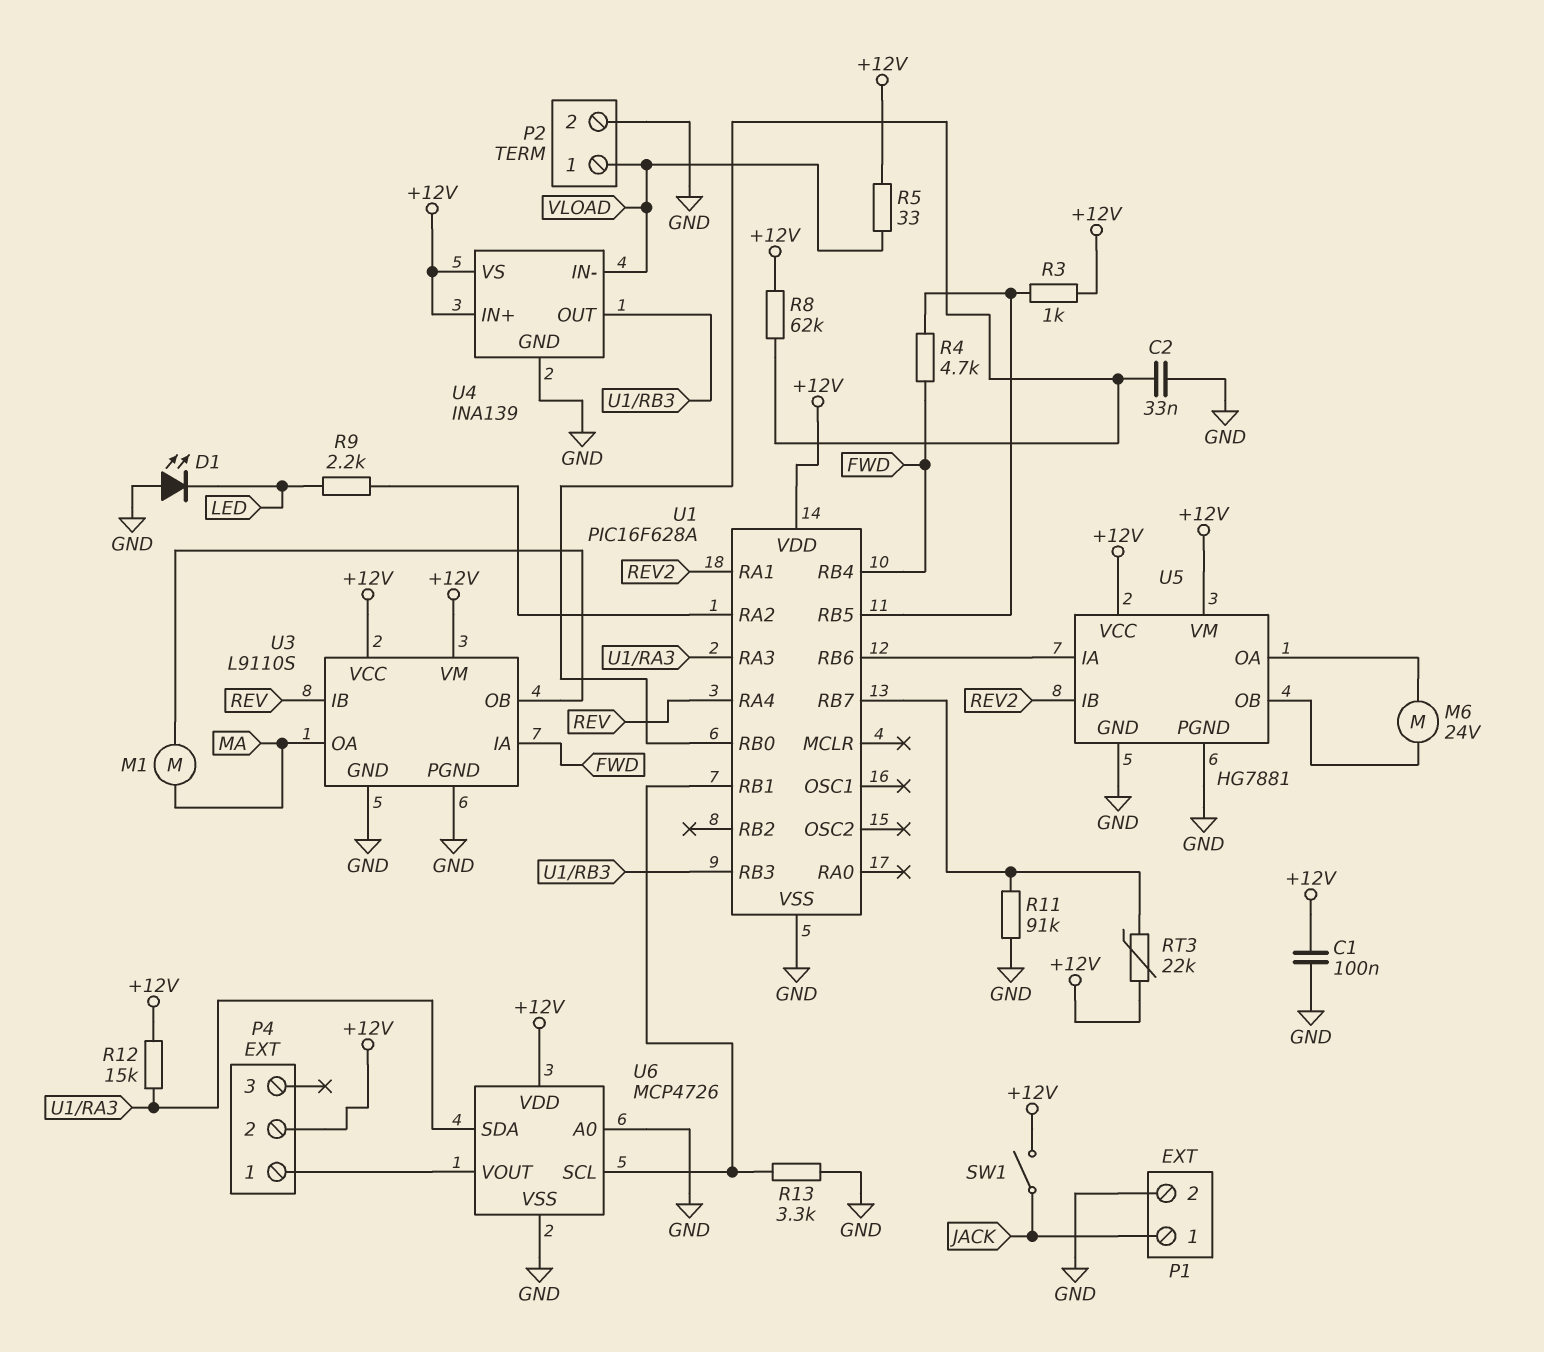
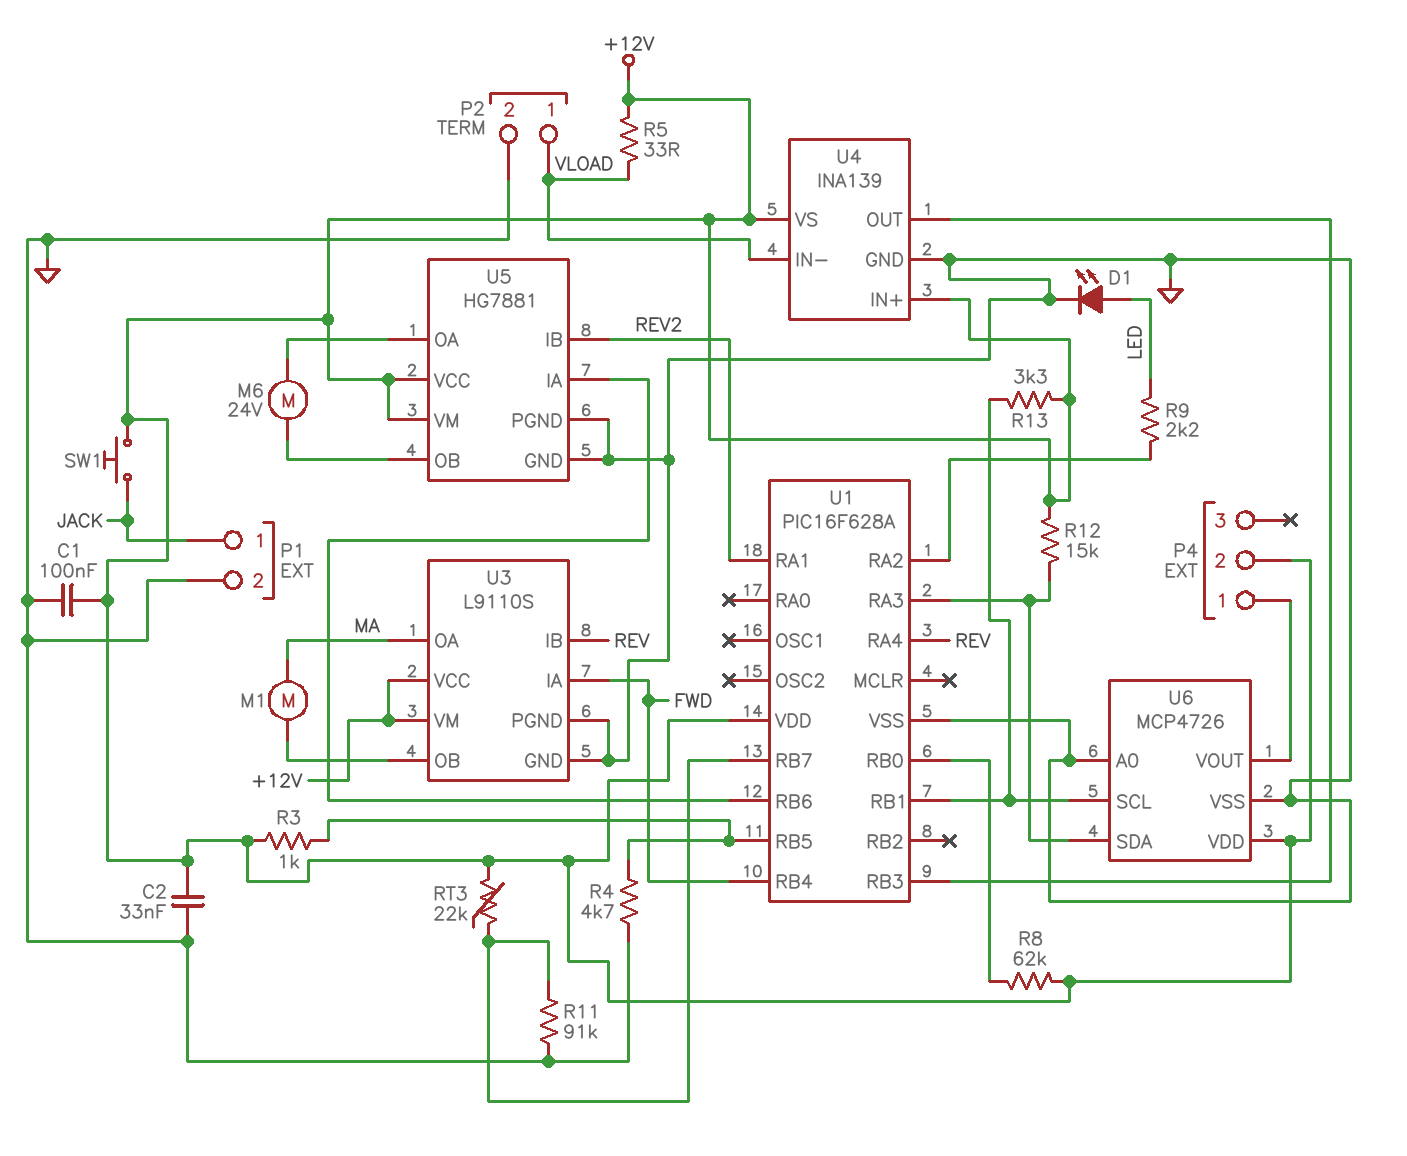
C2: 33nF (GND, U1/RB0) -> 33nF (+12V, GND)
D1: LED (A GND, K LED) -> LED (A LED, K GND)
R4: 4.7k (FWD, U1/RB5) -> 4.7k (GND, U1/RB5)
R13: 3.3k (GND, U1/RB1) -> 3.3k (+12V, U1/RB1)
SW1: switch (+12V, JACK) -> button (+12V, JACK)

